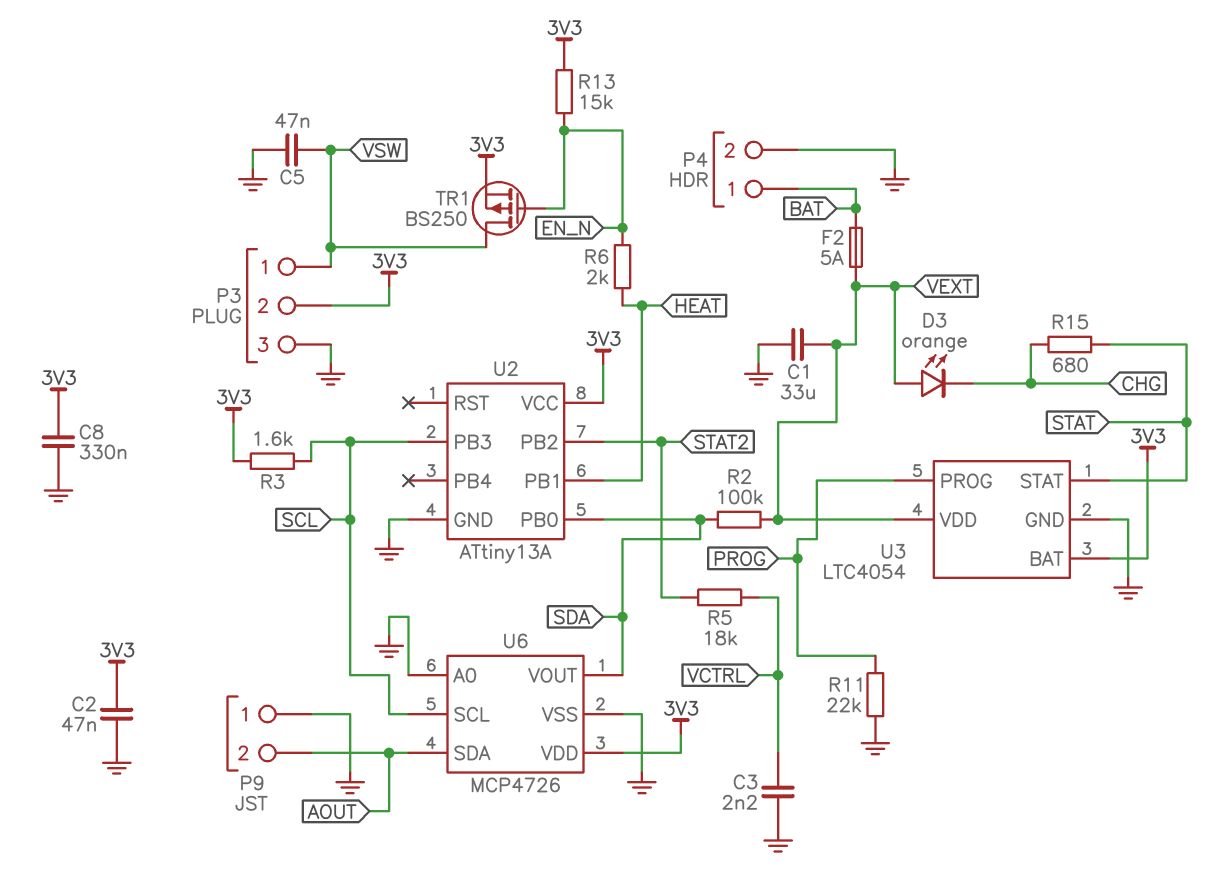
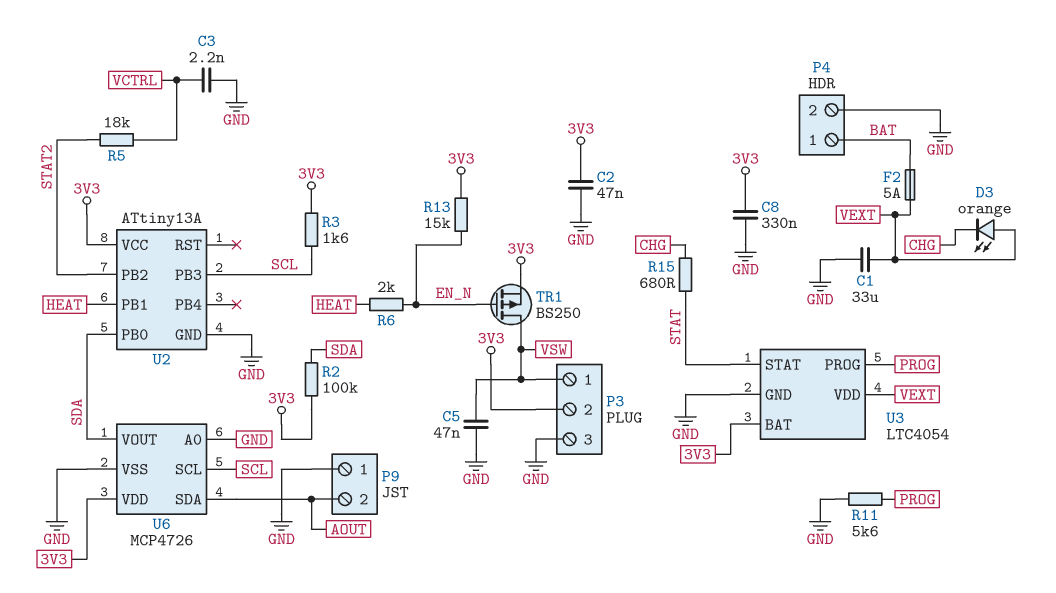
R2: 100k (SDA, VEXT) -> 100k (3V3, SDA)
R11: 22k (GND, PROG) -> 5.6k (GND, PROG)

